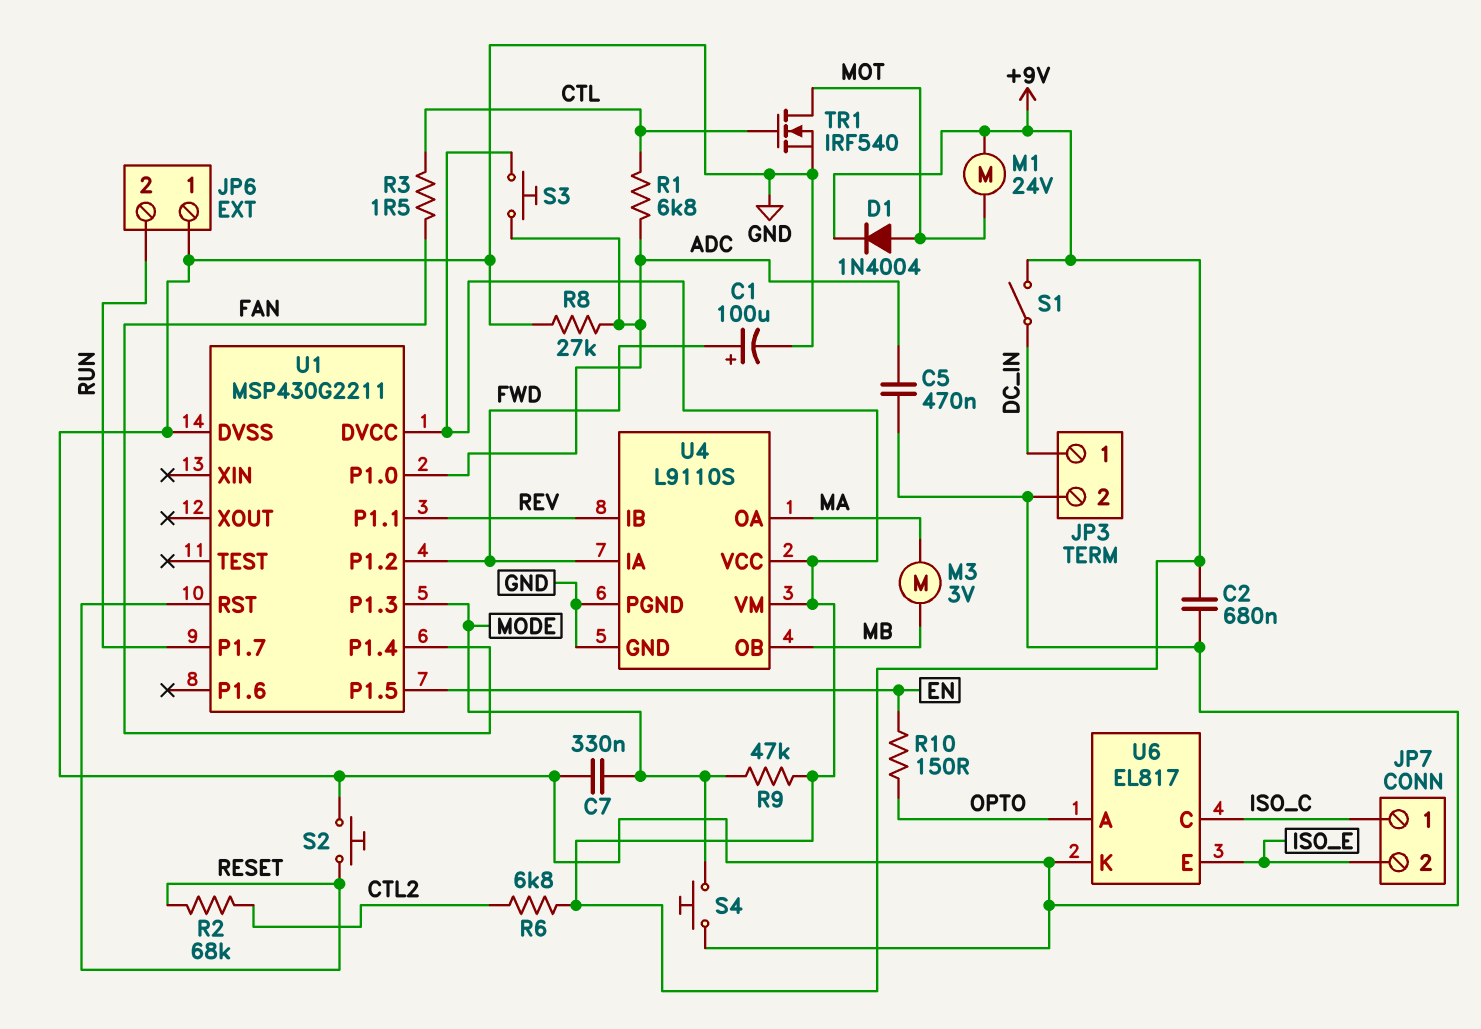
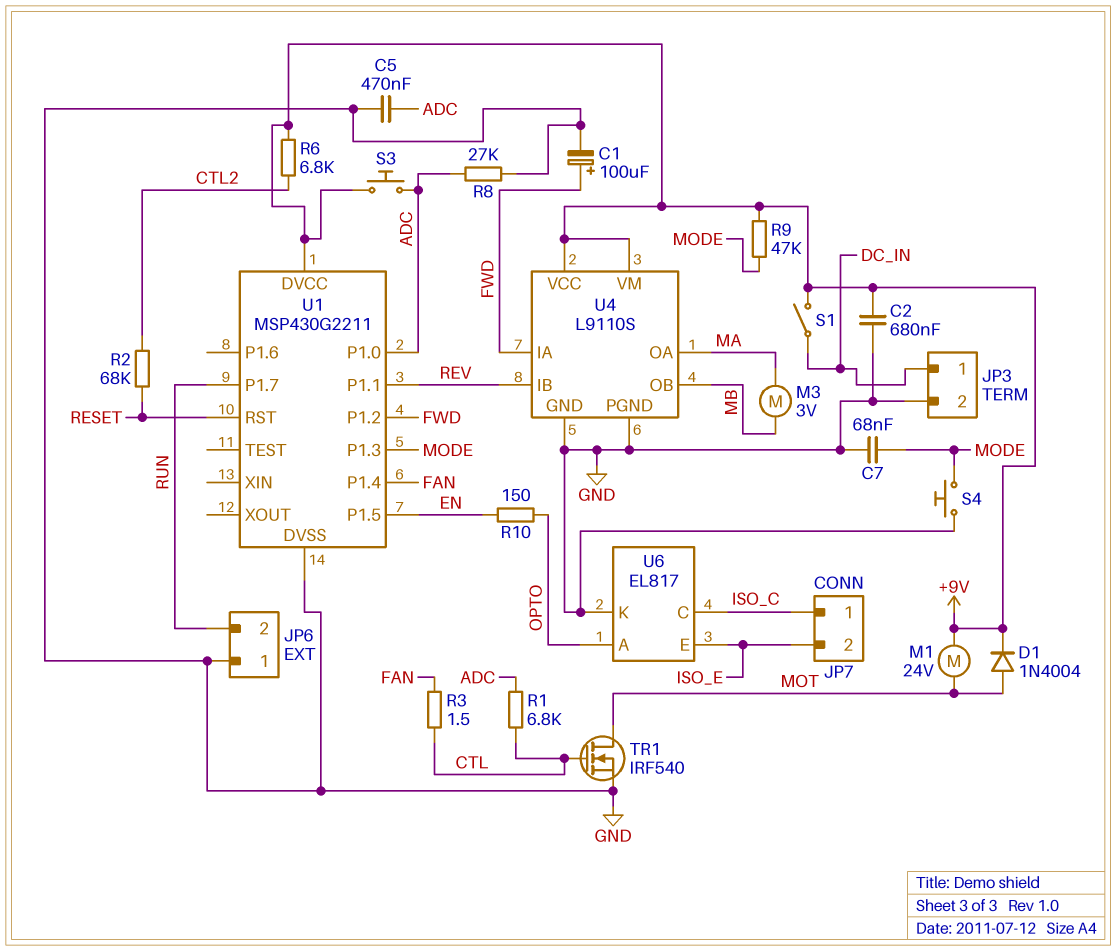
C7: 330nF (GND, MODE) -> 68nF (GND, MODE)
S2: button (GND, RESET) -> none

